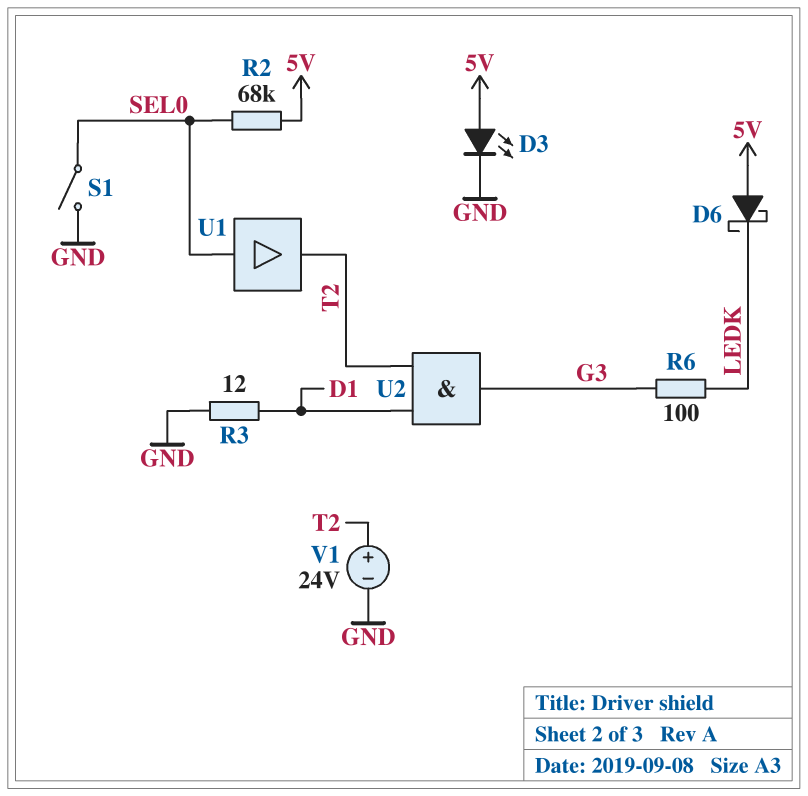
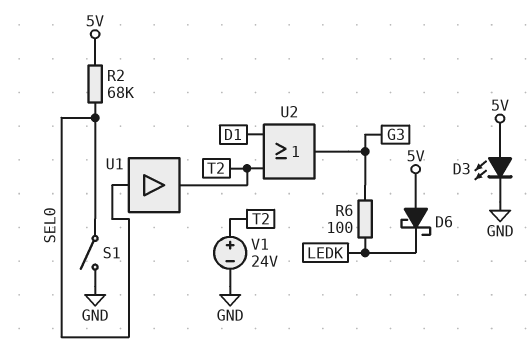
R3: 12 (D1, GND) -> none
U2: AND (in D1, in T2, out G3) -> OR (in D1, in T2, out G3)

